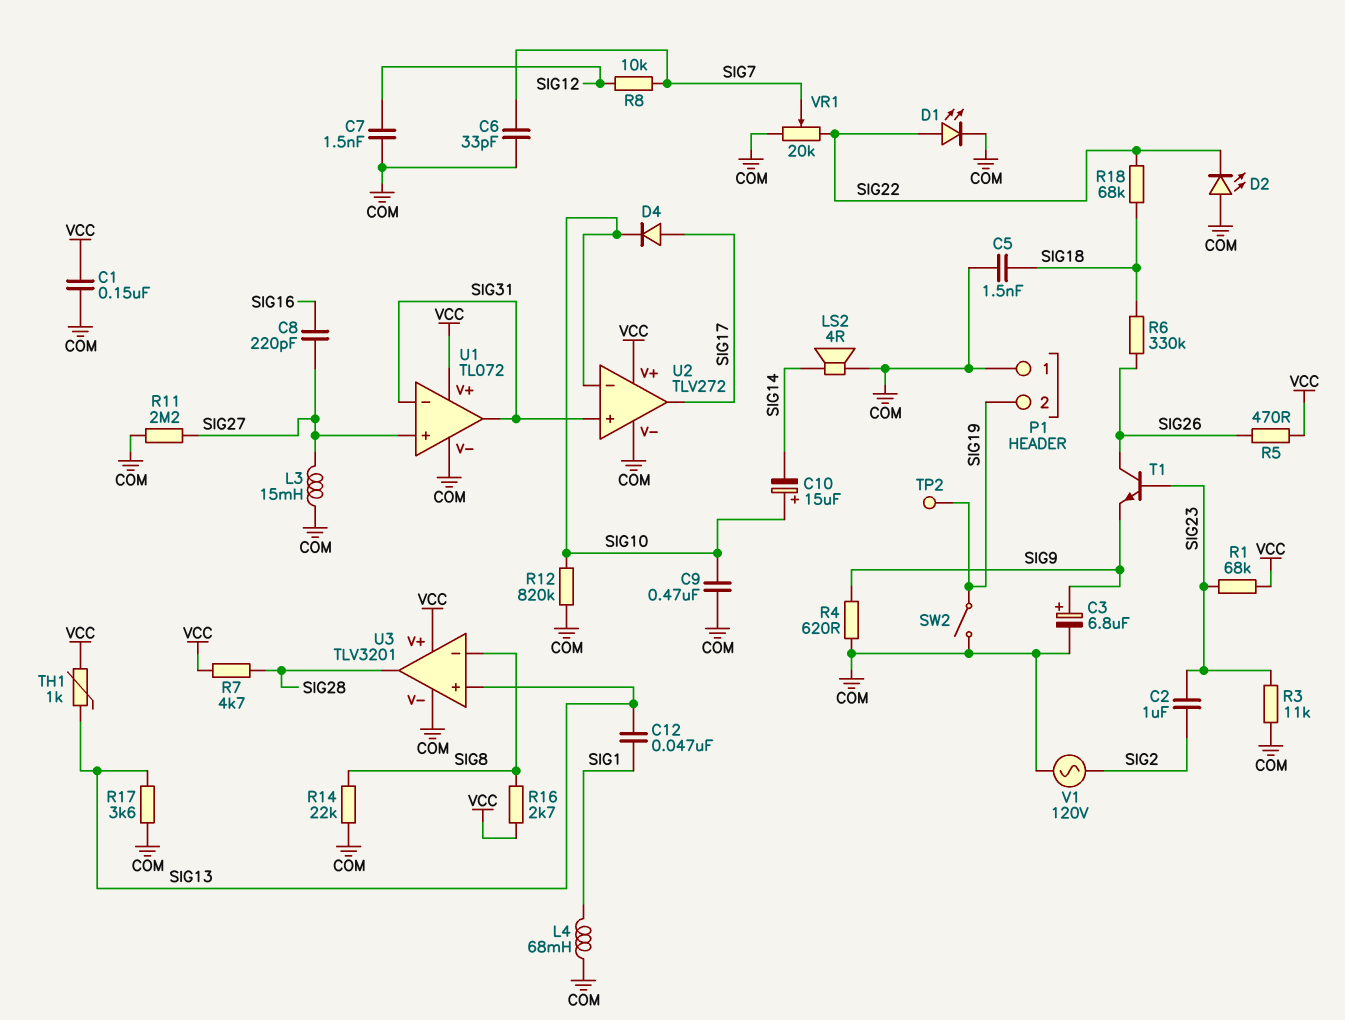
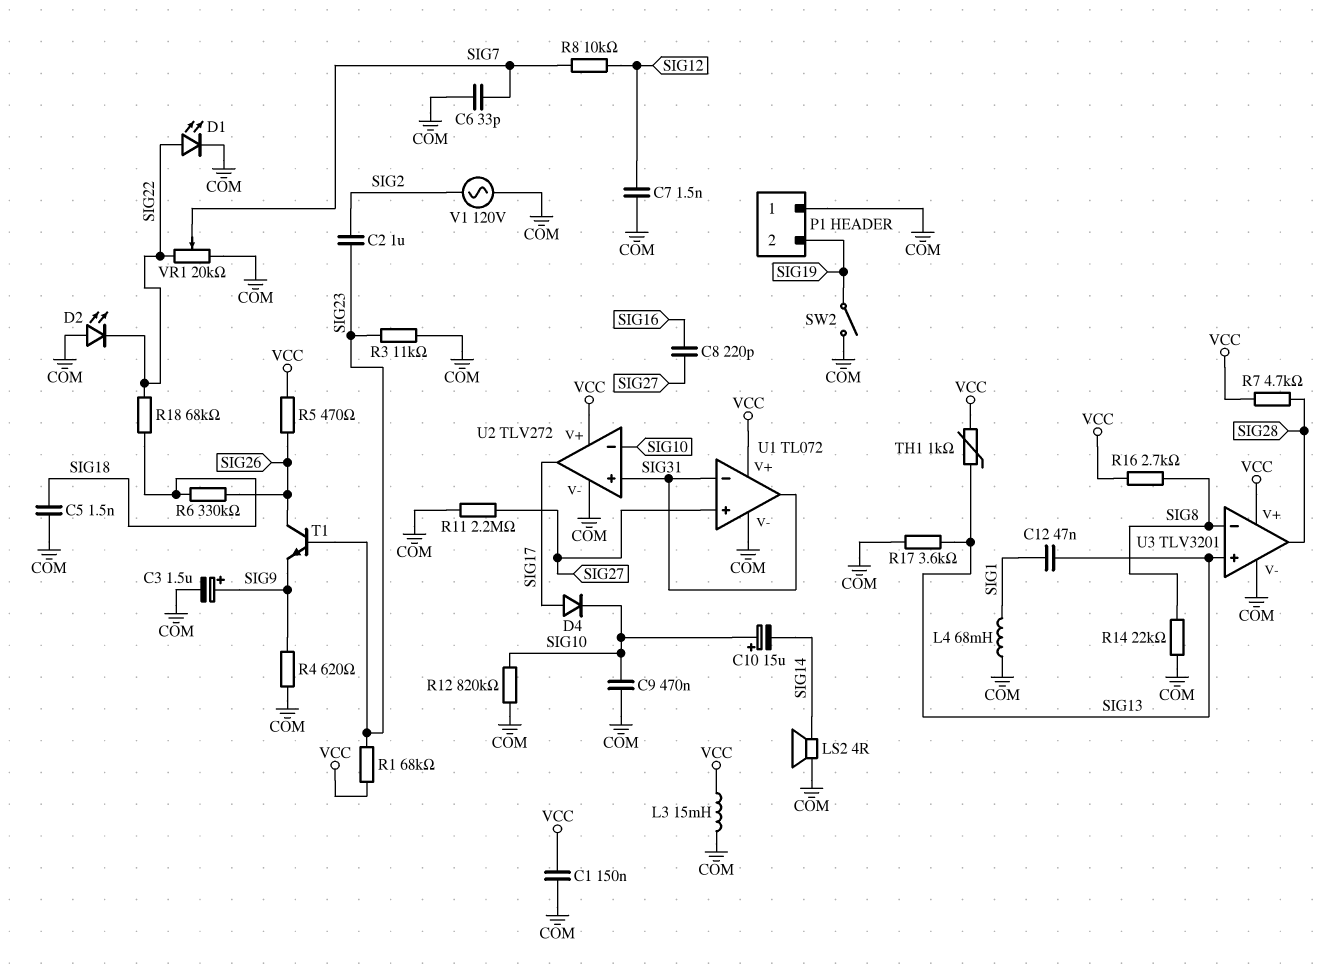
C3: 6.8uF (plus SIG9, minus COM) -> 1.5uF (plus SIG9, minus COM)
L3: 15mH (COM, SIG27) -> 15mH (COM, VCC)
TP2: test point (SIG19) -> none

